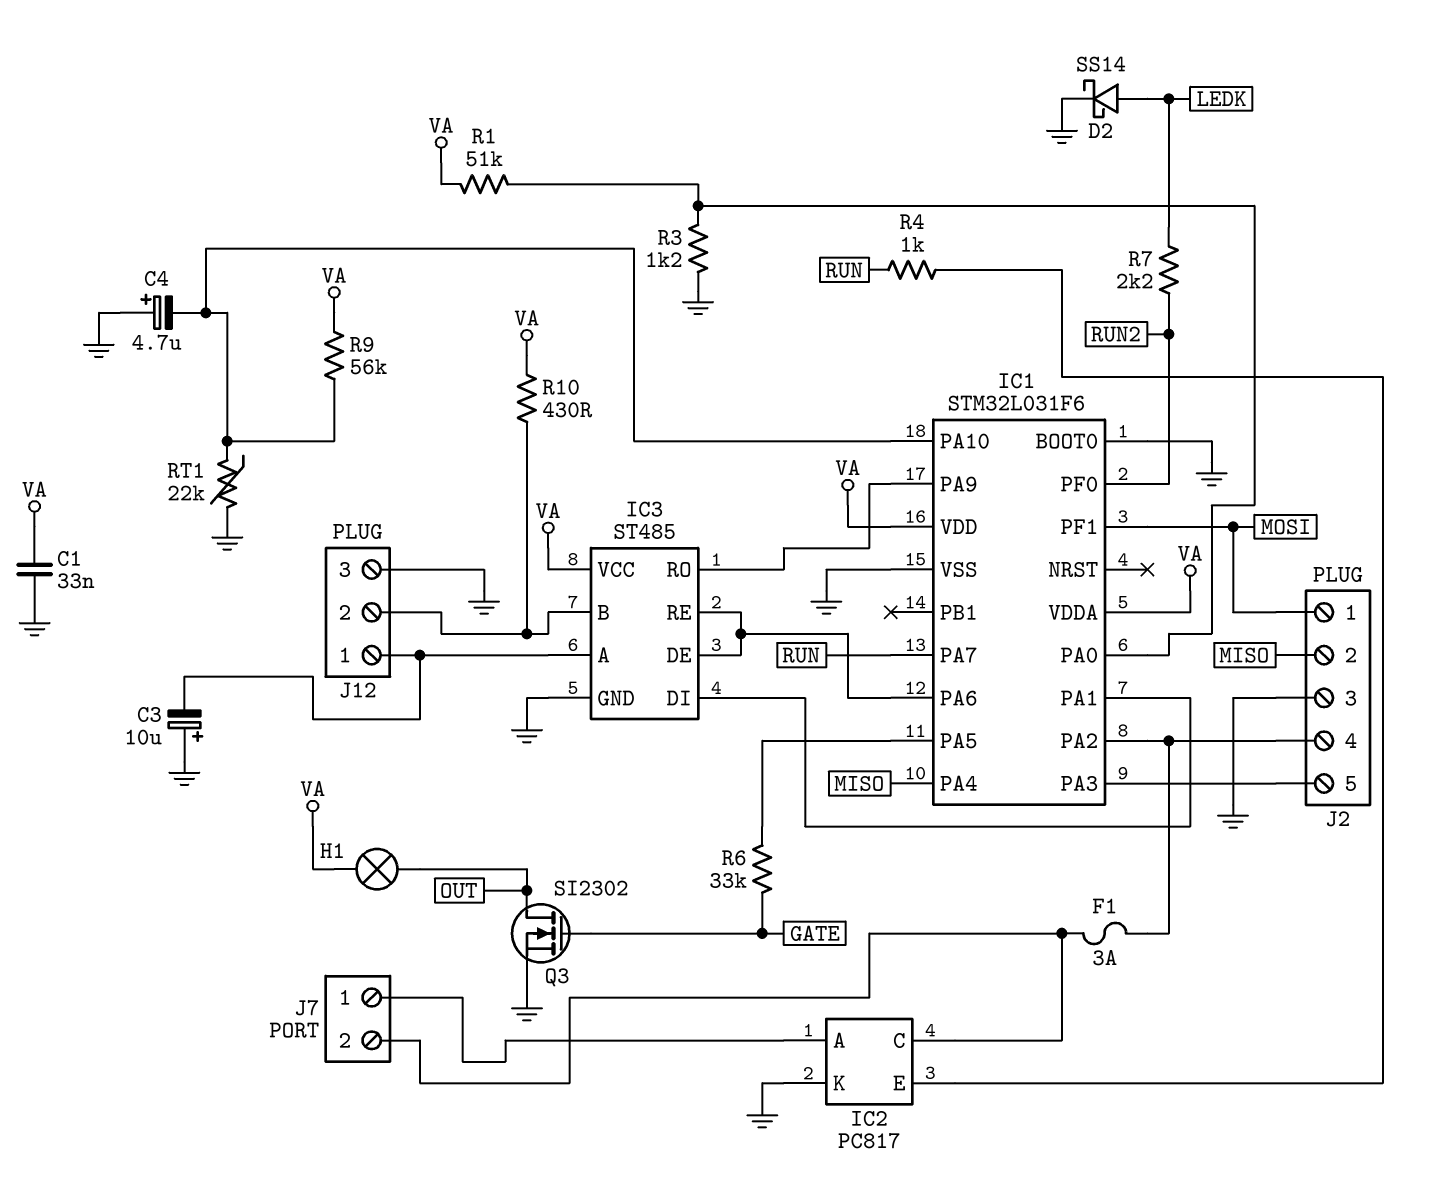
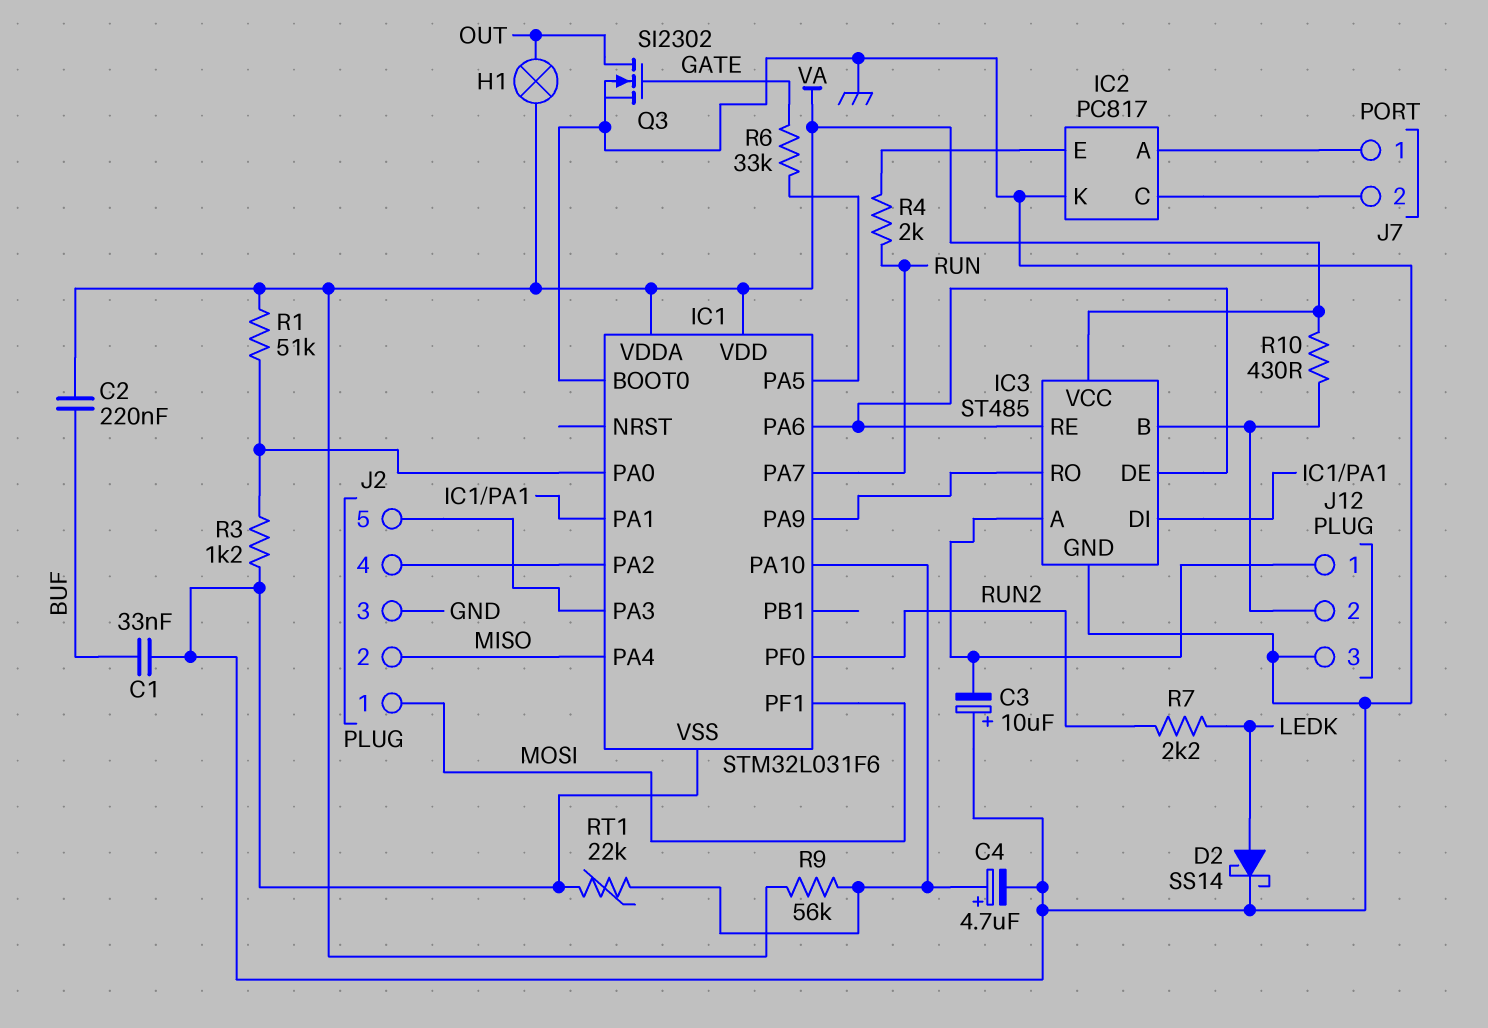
C1: 33nF (GND, VA) -> 33nF (BUF, GND)
C2: none -> 220nF (BUF, VA)
C4: 4.7uF (plus GND, minus IC1/PA10) -> 4.7uF (plus IC1/PA10, minus GND)
F1: 3A (IC1/PA2, IC2/C) -> none
R4: 1k (IC2/E, RUN) -> 2k (IC2/E, RUN)

